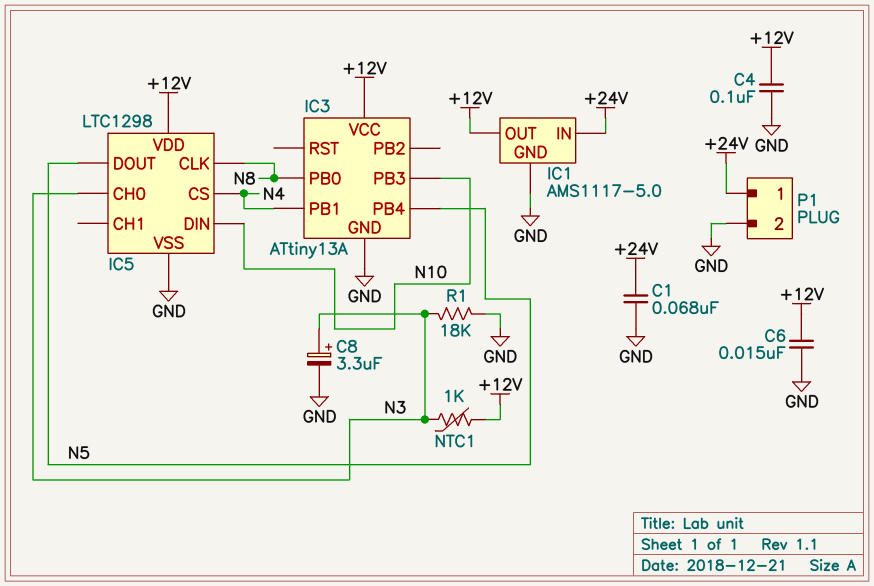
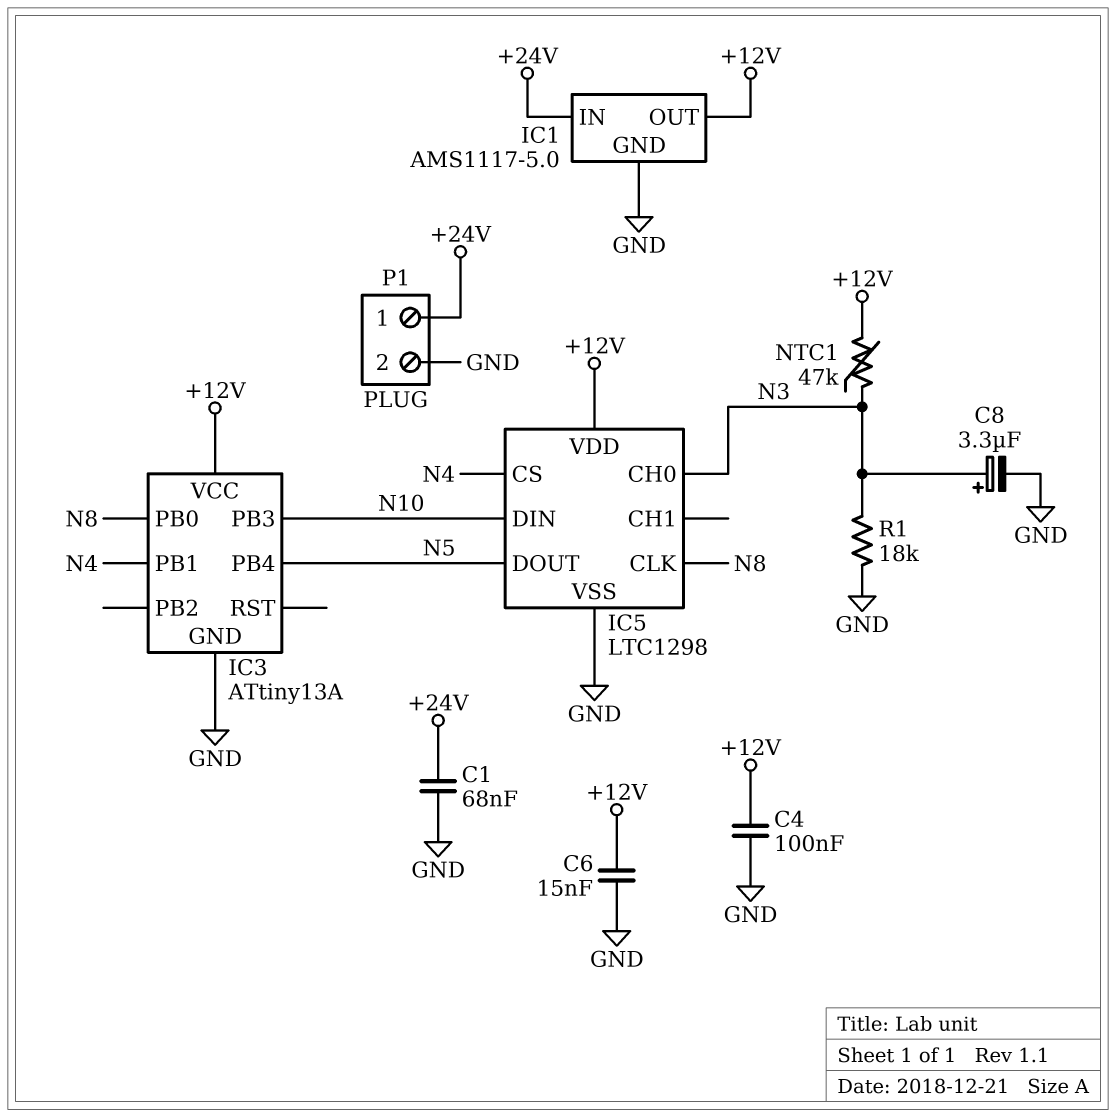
NTC1: 1k (+12V, N3) -> 47k (+12V, N3)

